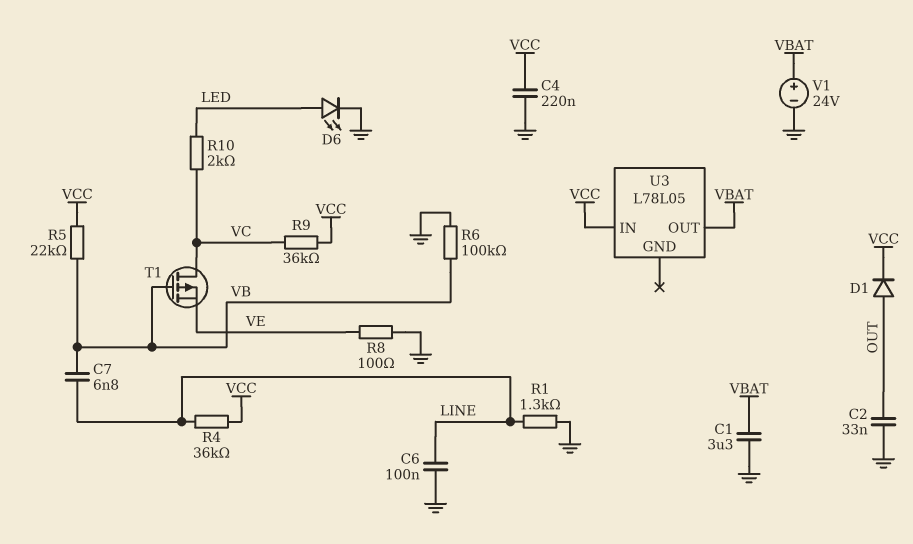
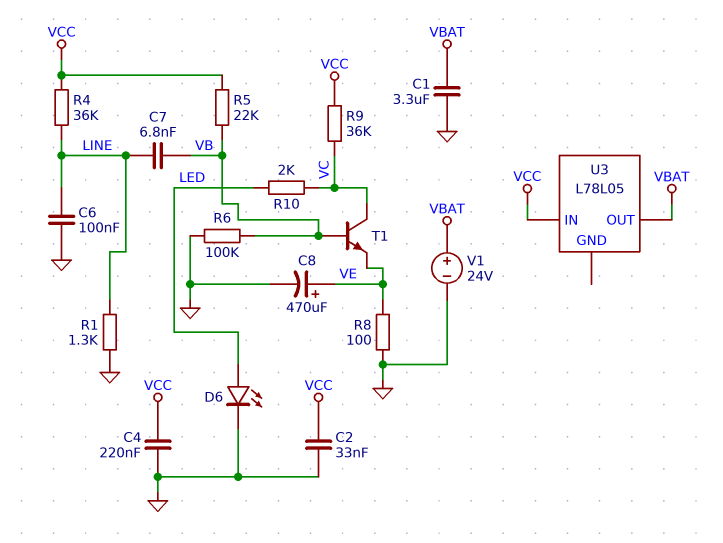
C2: 33nF (GND, OUT) -> 33nF (GND, VCC)
C8: none -> 470uF (plus VE, minus GND)
D1: diode (A OUT, K VCC) -> none
T1: PMOS (G VB, D VC, S VE) -> NPN (B VB, C VC, E VE)

